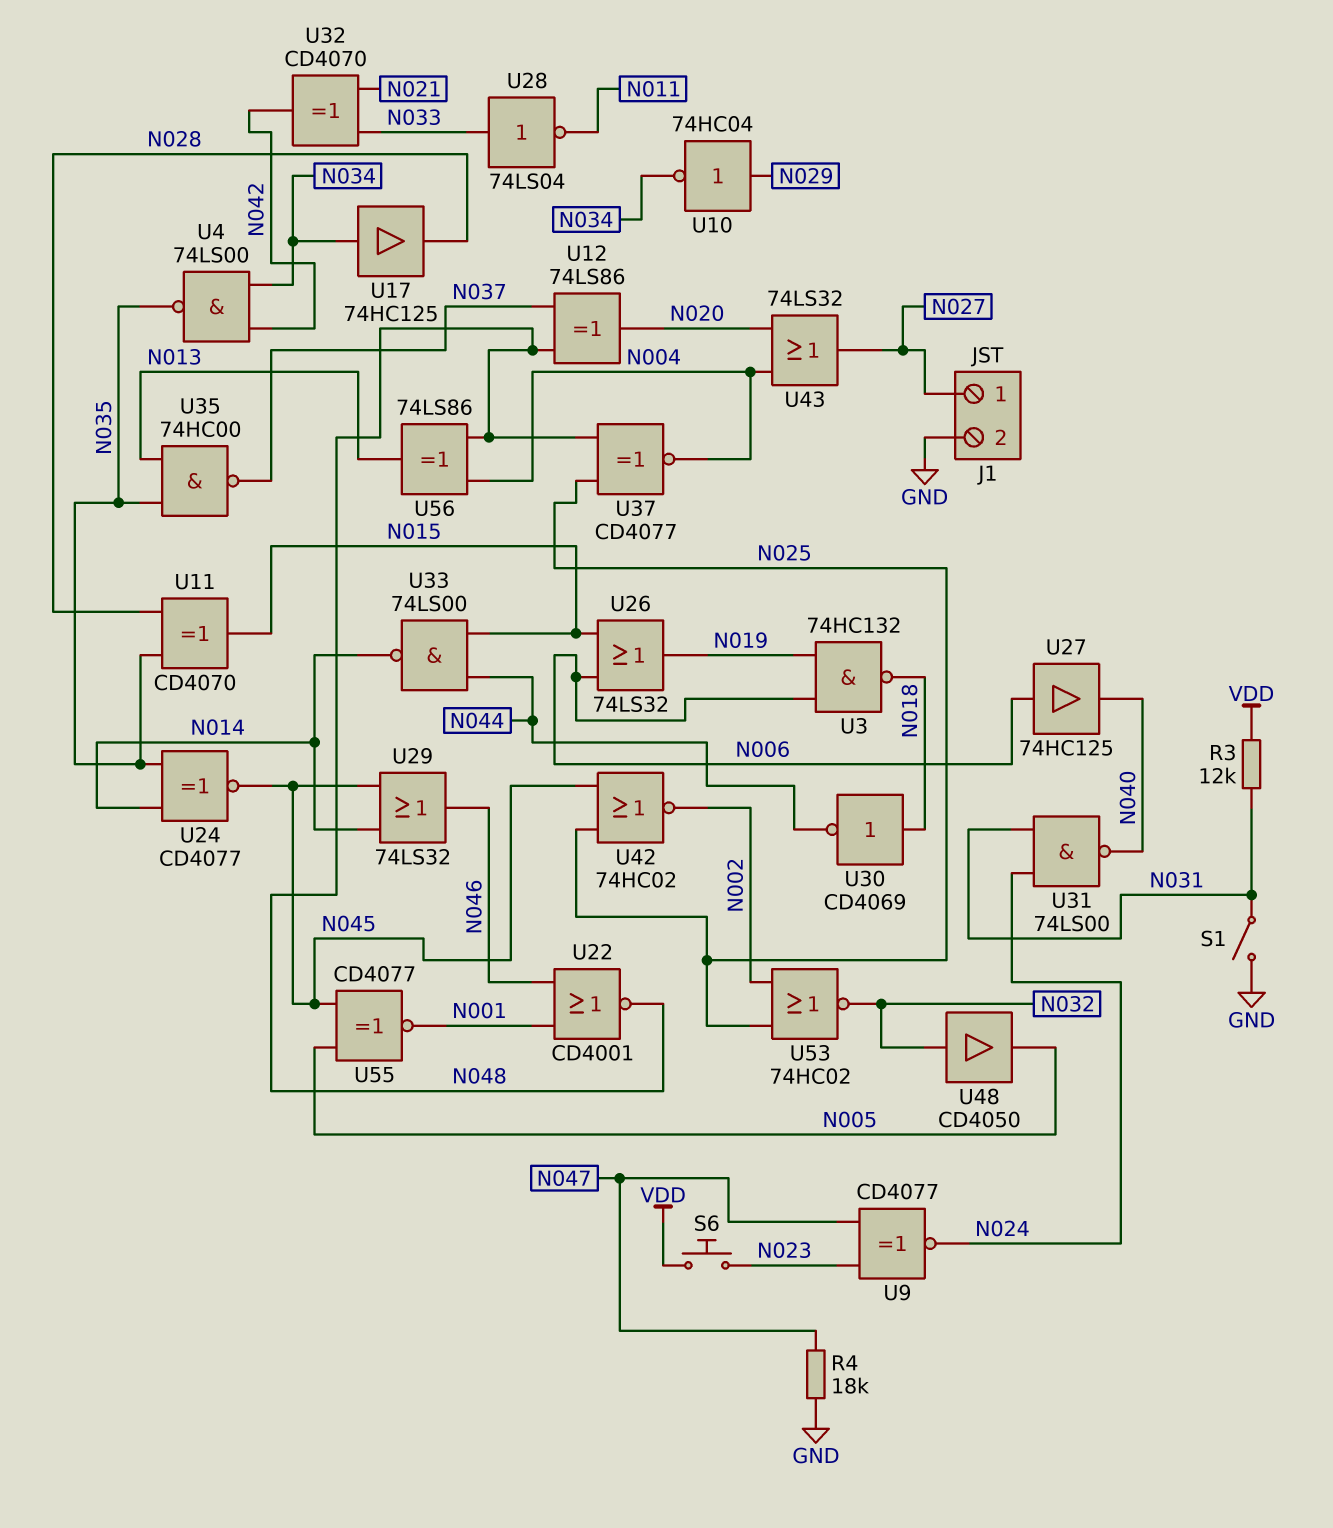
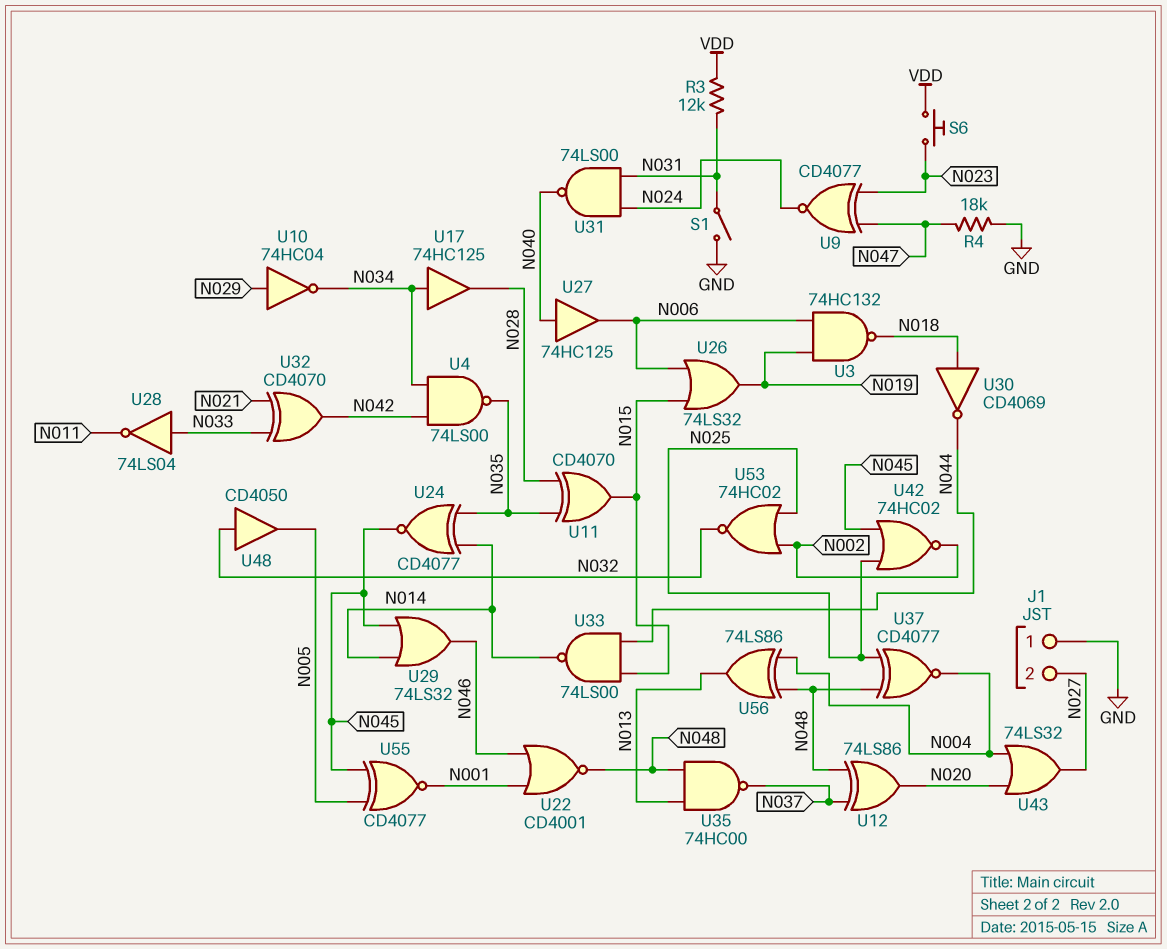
J1 pin 1: N027 -> GND
J1 pin 2: GND -> N027
U27: buffer 74HC125 (in N006, out N040) -> buffer 74HC125 (in N040, out N006)
U35: NAND 74HC00 (in N013, in N035, out N037) -> NAND 74HC00 (in N013, in N048, out N037)

